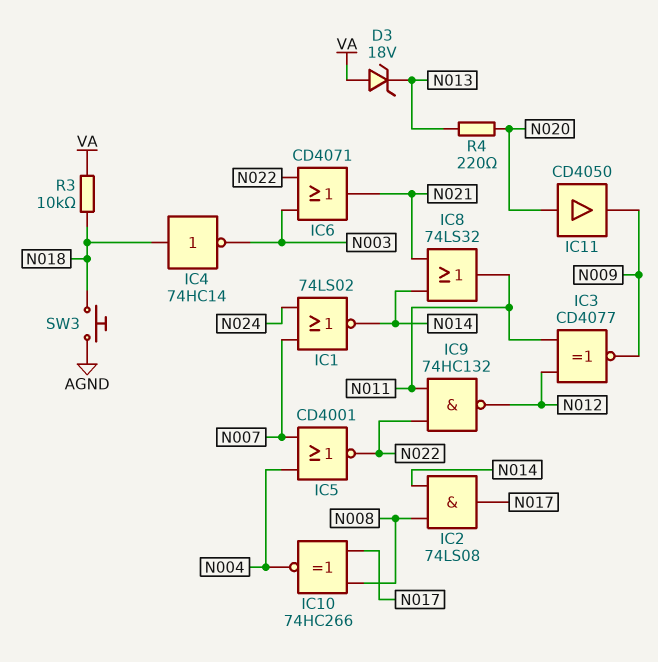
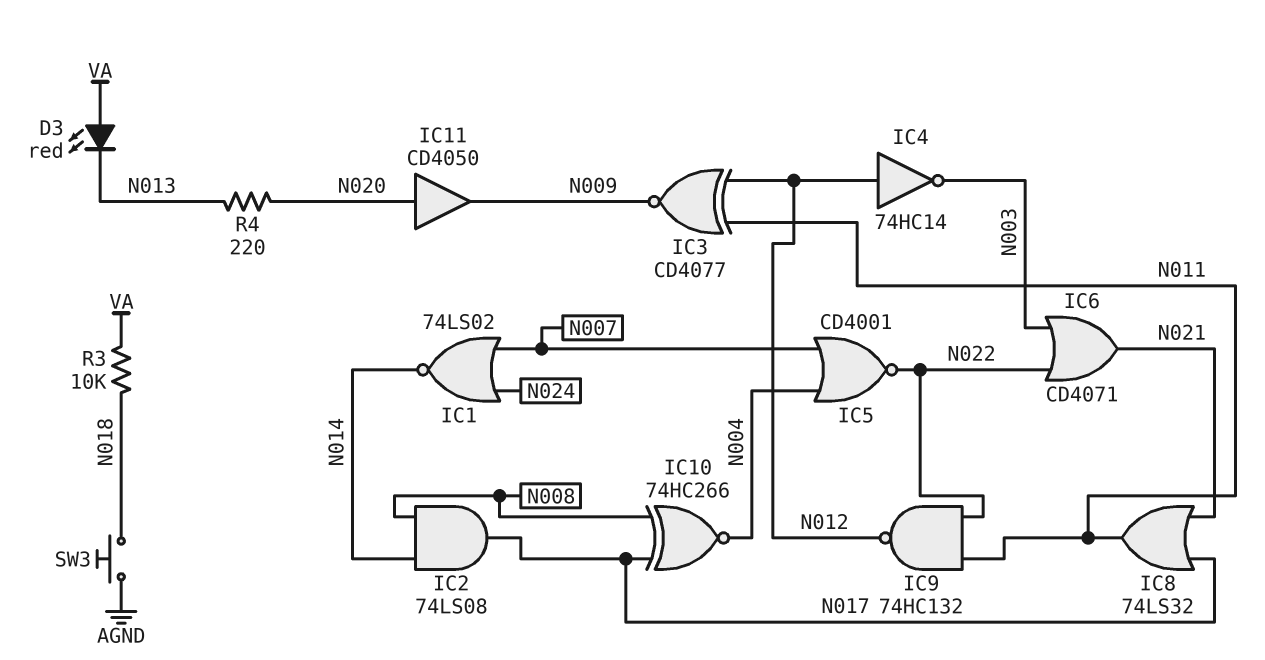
D3: zener 18V (A VA, K N013) -> LED red (A VA, K N013)
IC4: NOT 74HC14 (in N018, out N003) -> NOT 74HC14 (in N012, out N003)
IC8: OR 74LS32 (in N014, in N021, out N011) -> OR 74LS32 (in N017, in N021, out N011)

